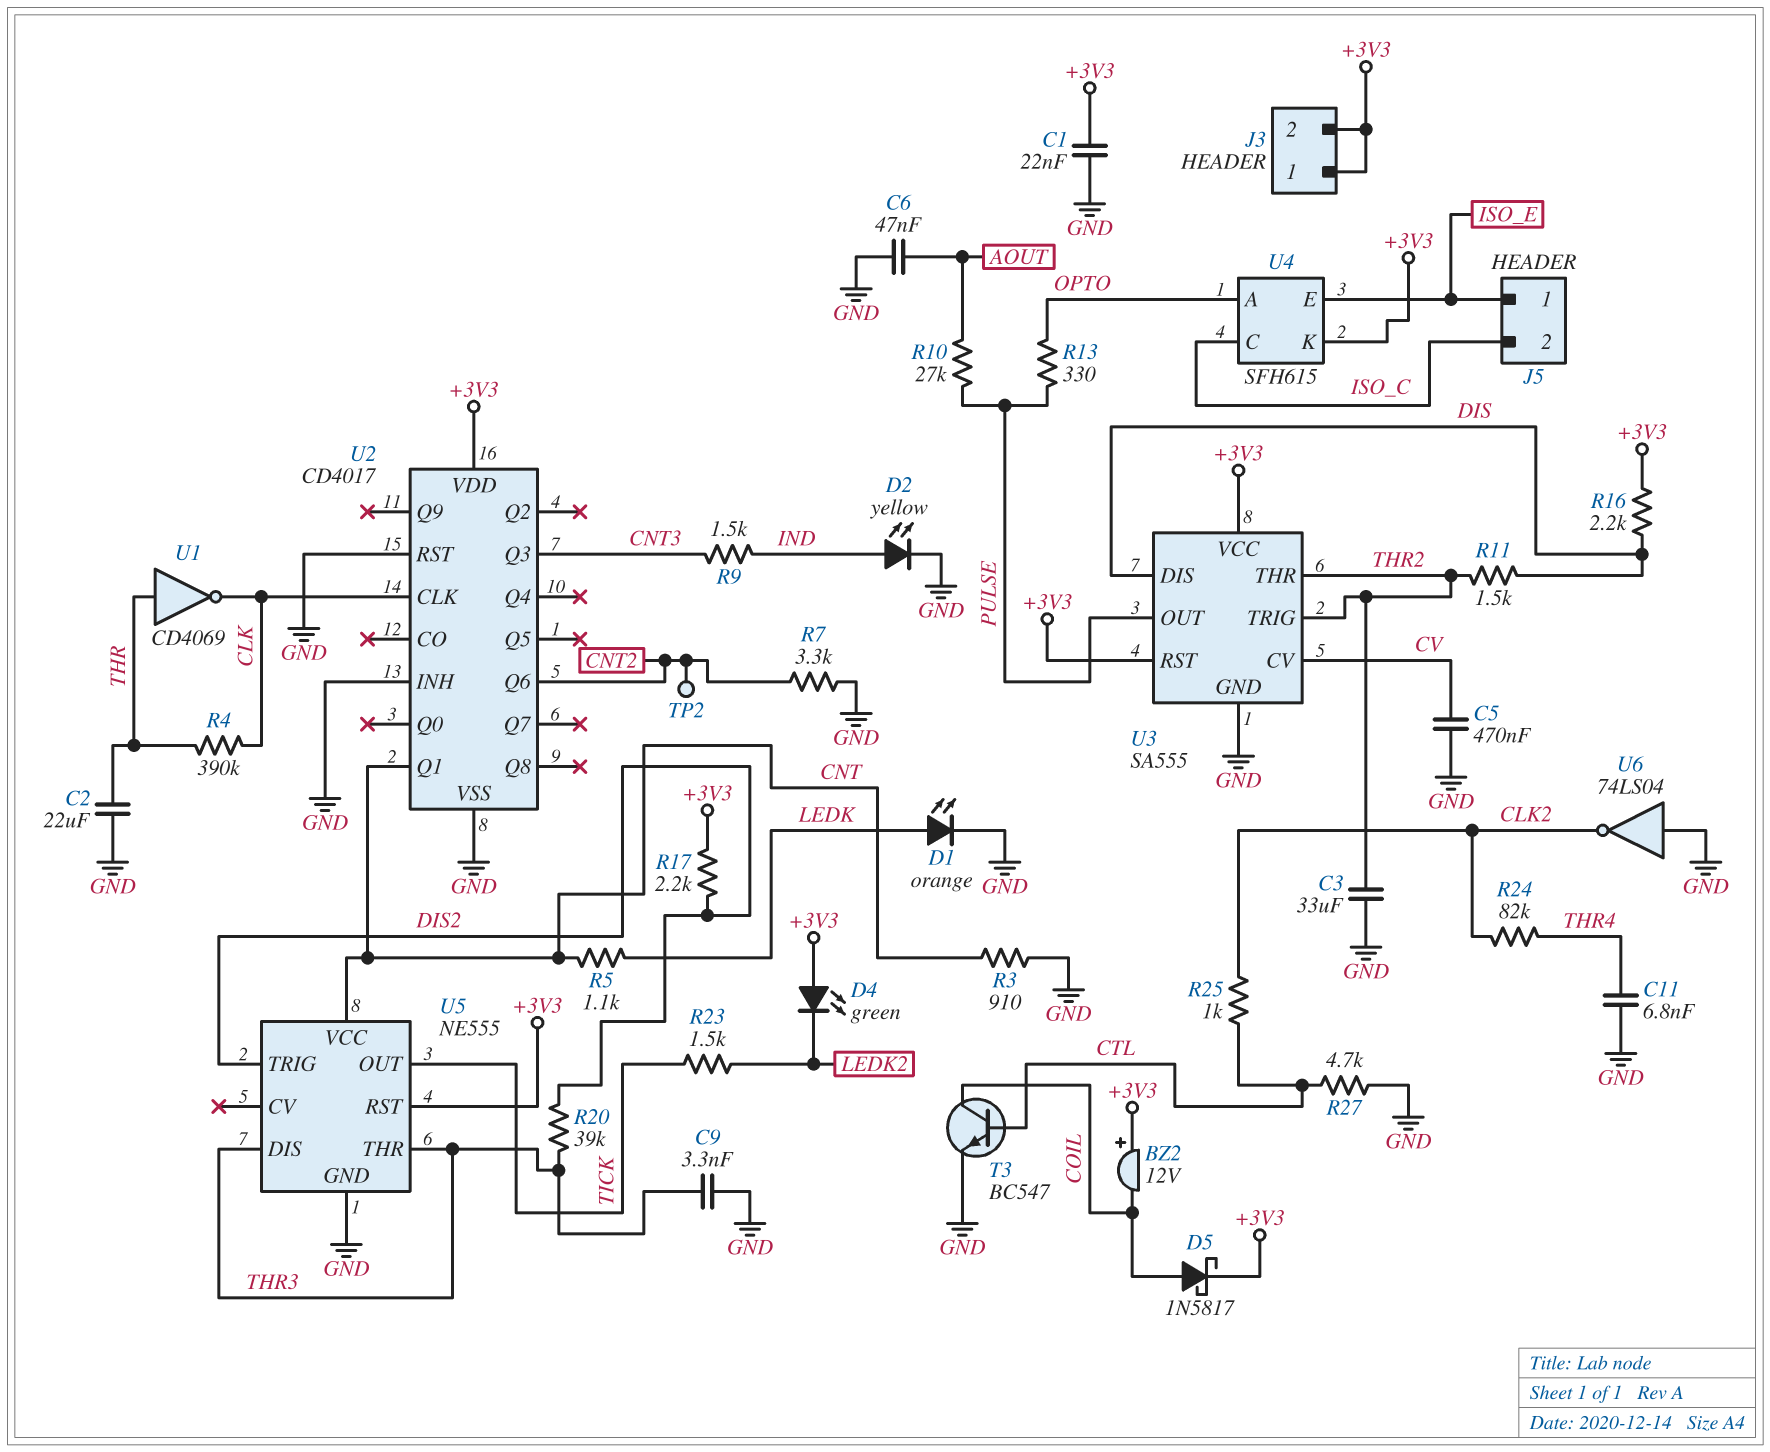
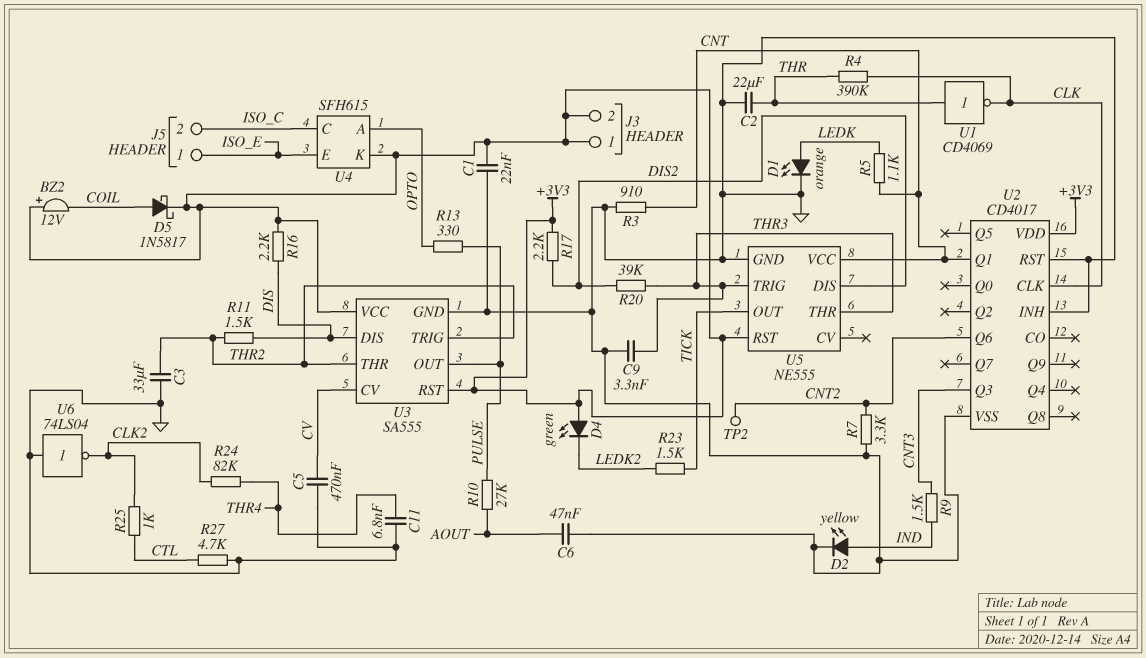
T3: NPN BC547 (B CTL, C COIL, E GND) -> none
U5 pin DIS: THR3 -> DIS2
U5 pin TRIG: DIS2 -> THR3

